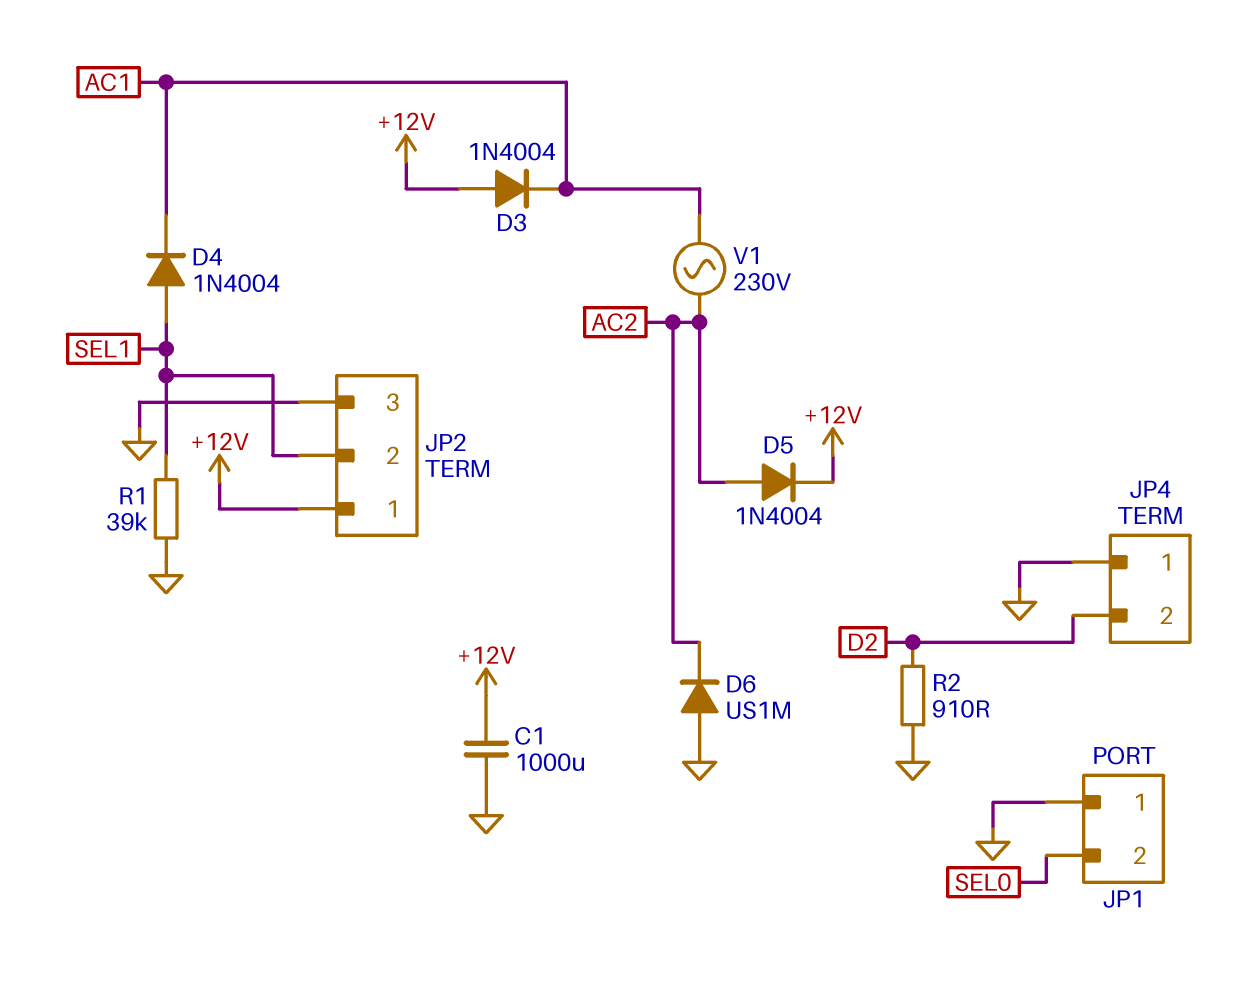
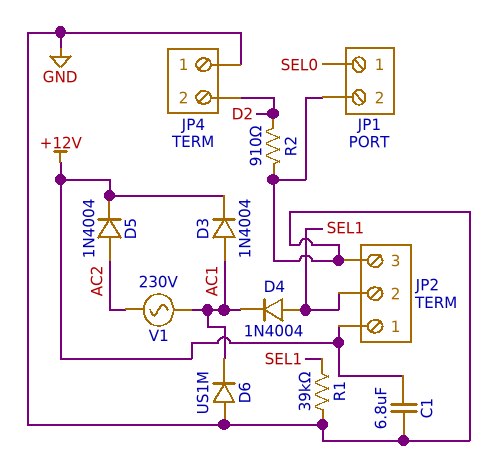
C1: 1000uF (+12V, GND) -> 6.8uF (+12V, GND)
D3: diode 1N4004 (A +12V, K AC1) -> diode 1N4004 (A AC1, K +12V)
D6: diode US1M (A GND, K AC2) -> diode US1M (A GND, K AC1)
JP1 pin 1: GND -> SEL0
JP1 pin 2: SEL0 -> GND

